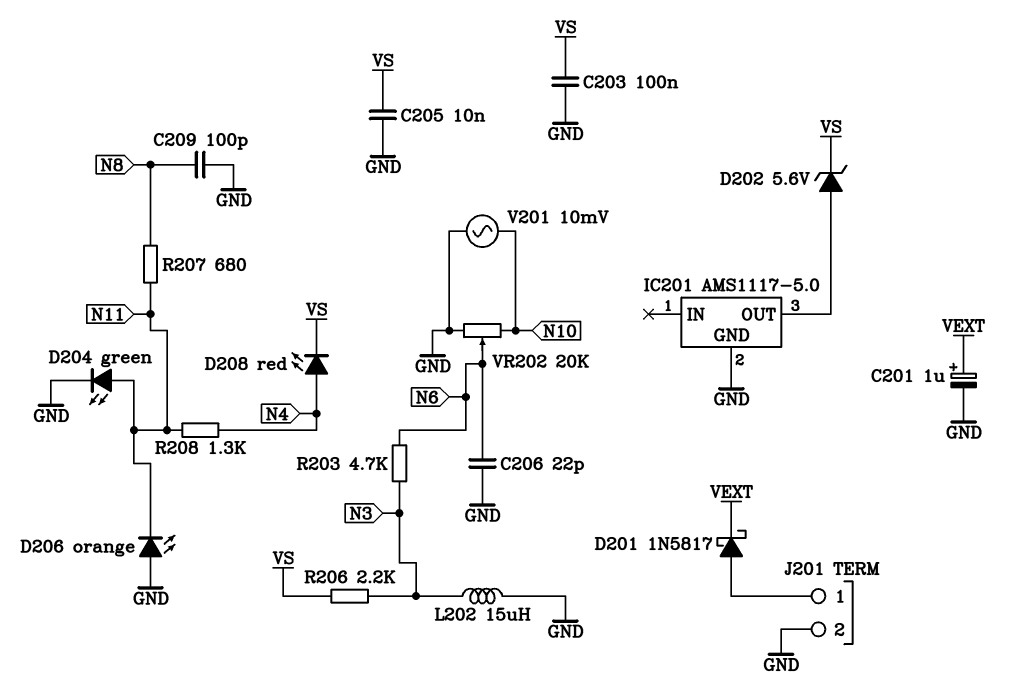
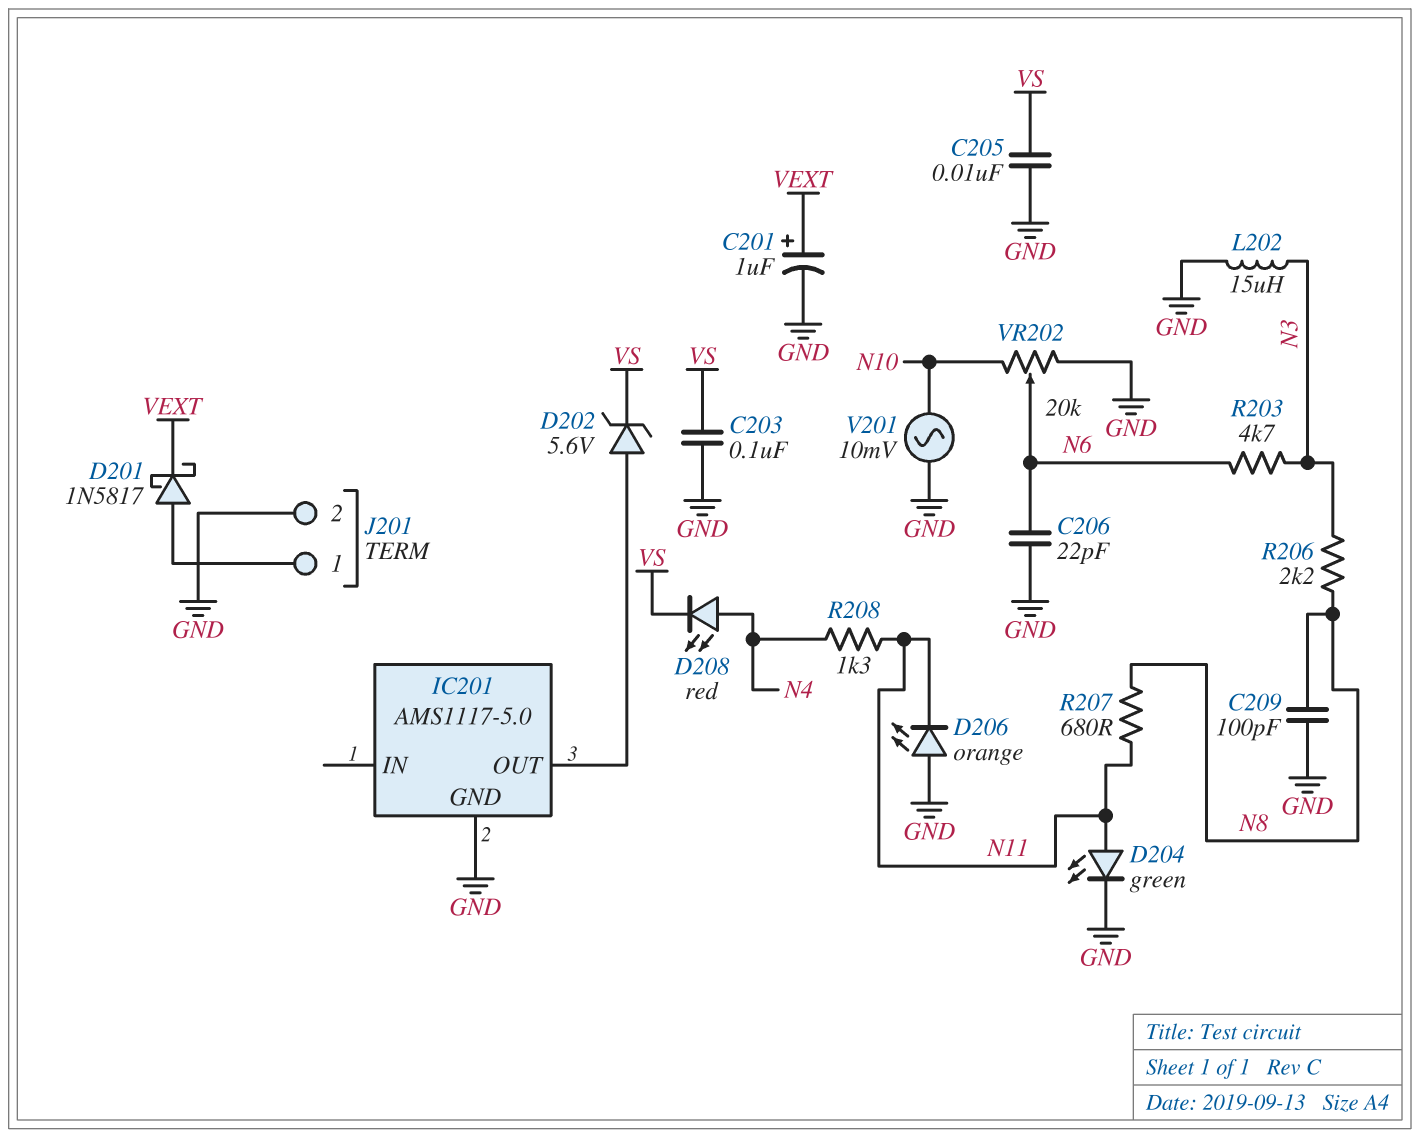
R206: 2.2k (N3, VS) -> 2.2k (N3, N8)

